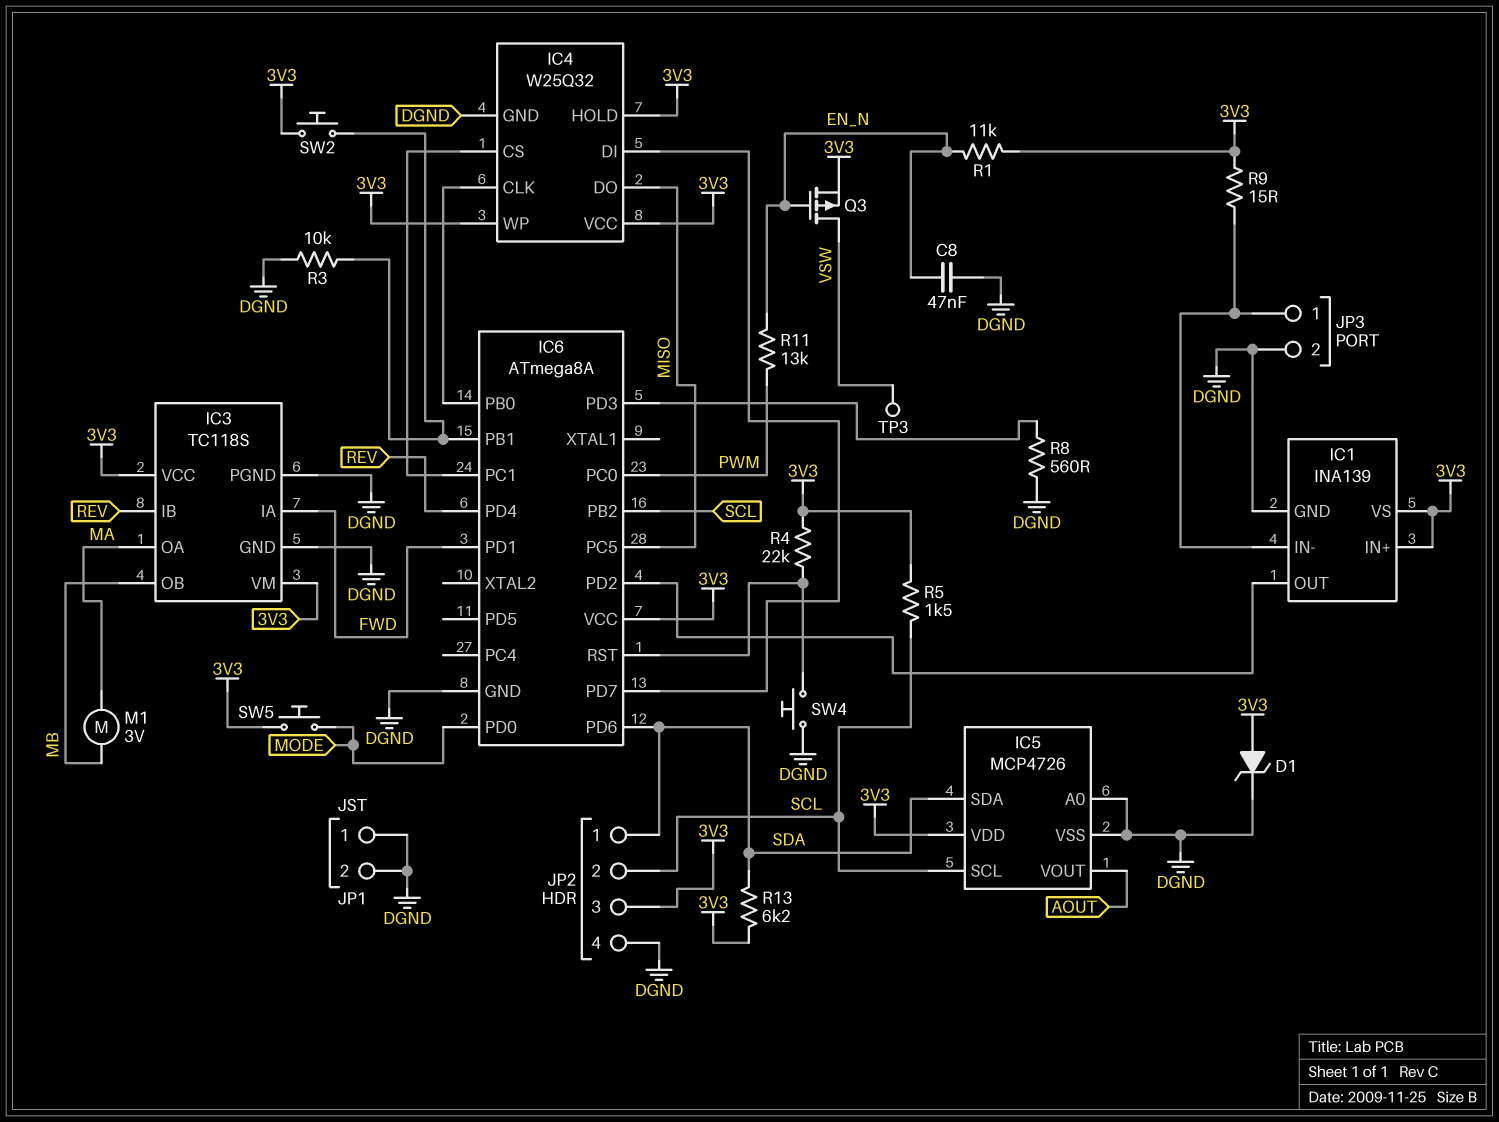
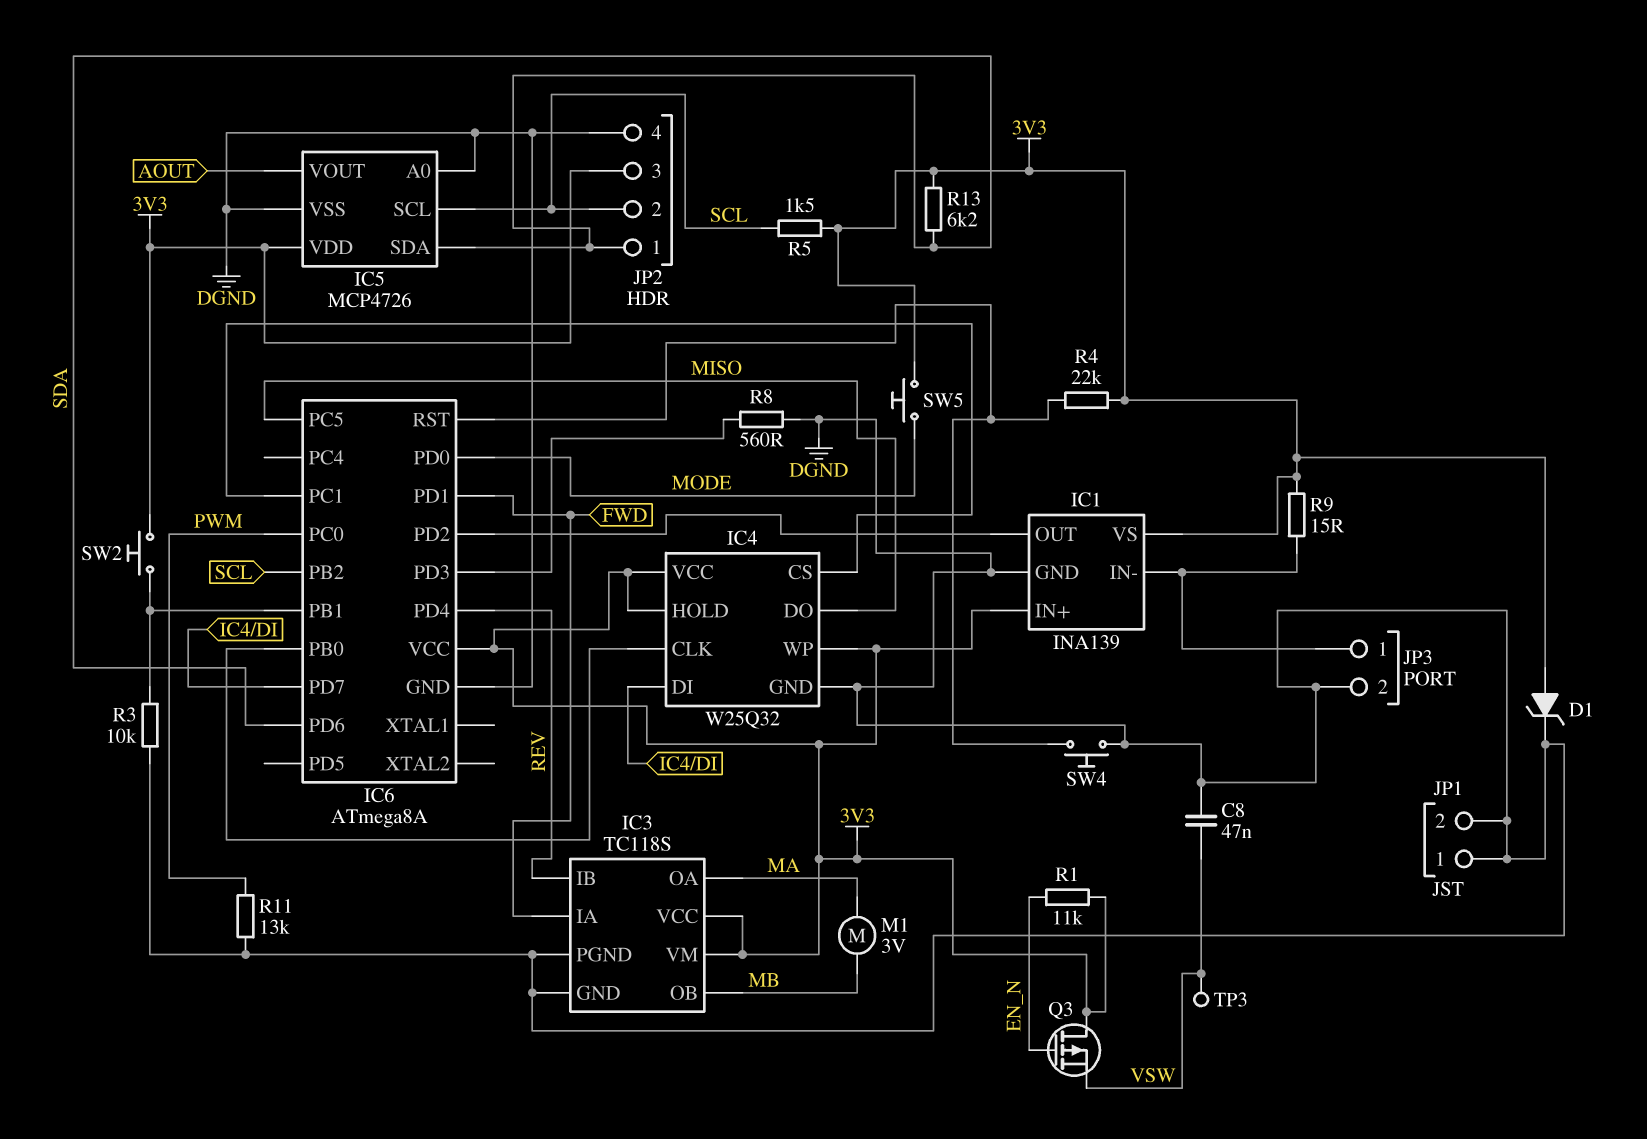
C8: 47nF (DGND, EN_N) -> 47nF (DGND, VSW)
Q3: PMOS (G EN_N, D VSW, S 3V3) -> PMOS (G EN_N, D 3V3, S VSW)
R11: 13k (EN_N, PWM) -> 13k (DGND, PWM)

